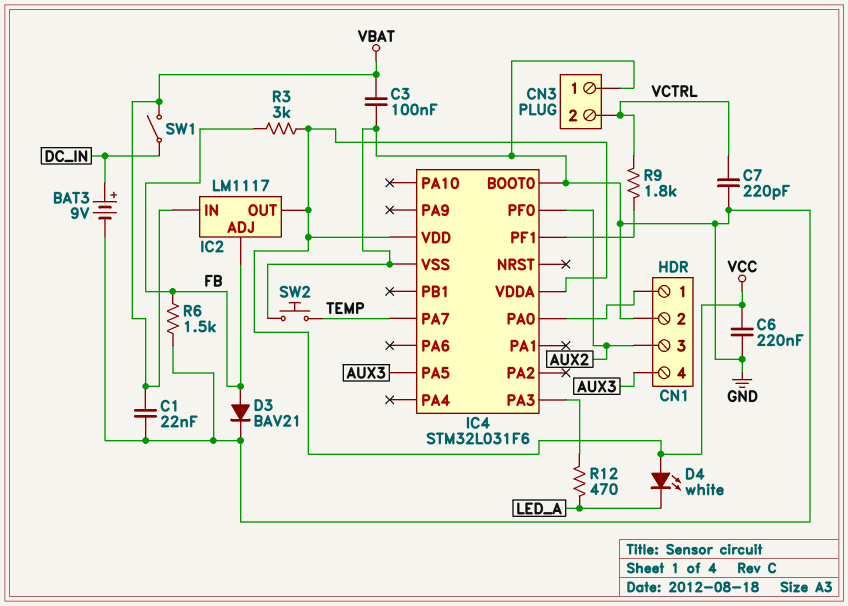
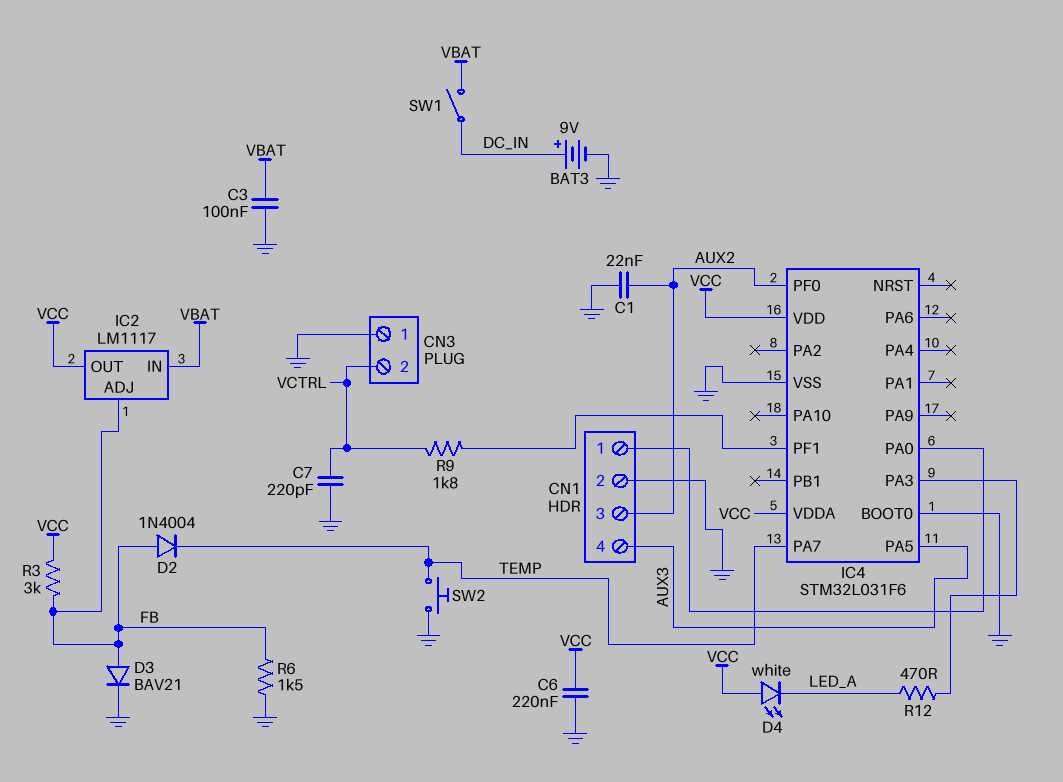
C1: 22nF (GND, VBAT) -> 22nF (AUX2, GND)
D2: none -> diode 1N4004 (A FB, K TEMP)

